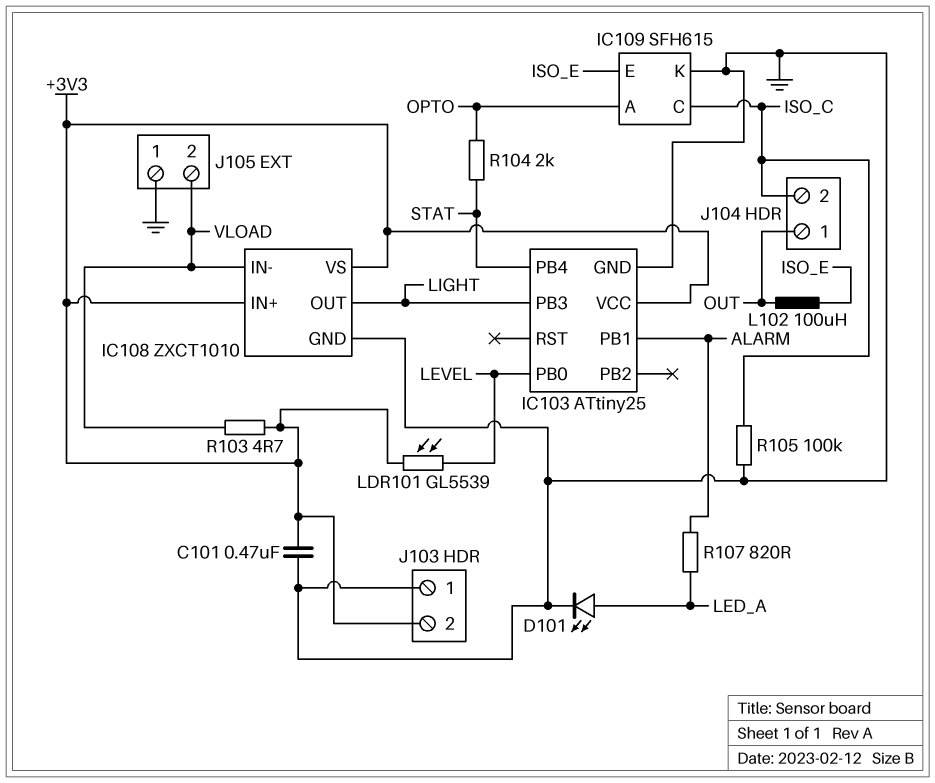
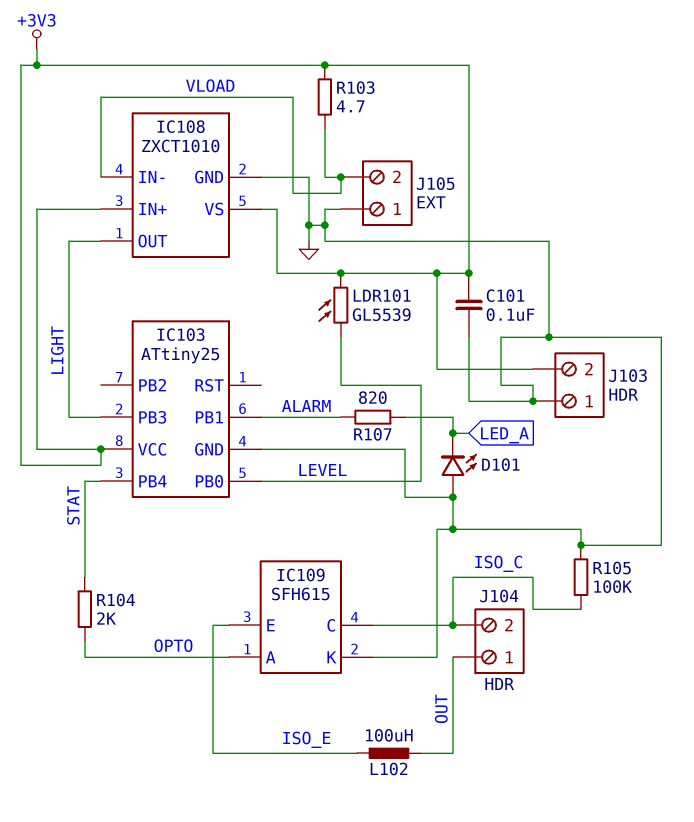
C101: 470nF (+3V3, GND) -> 100nF (+3V3, GND)
D101: LED (A LED_A, K GND) -> LED (A GND, K LED_A)

